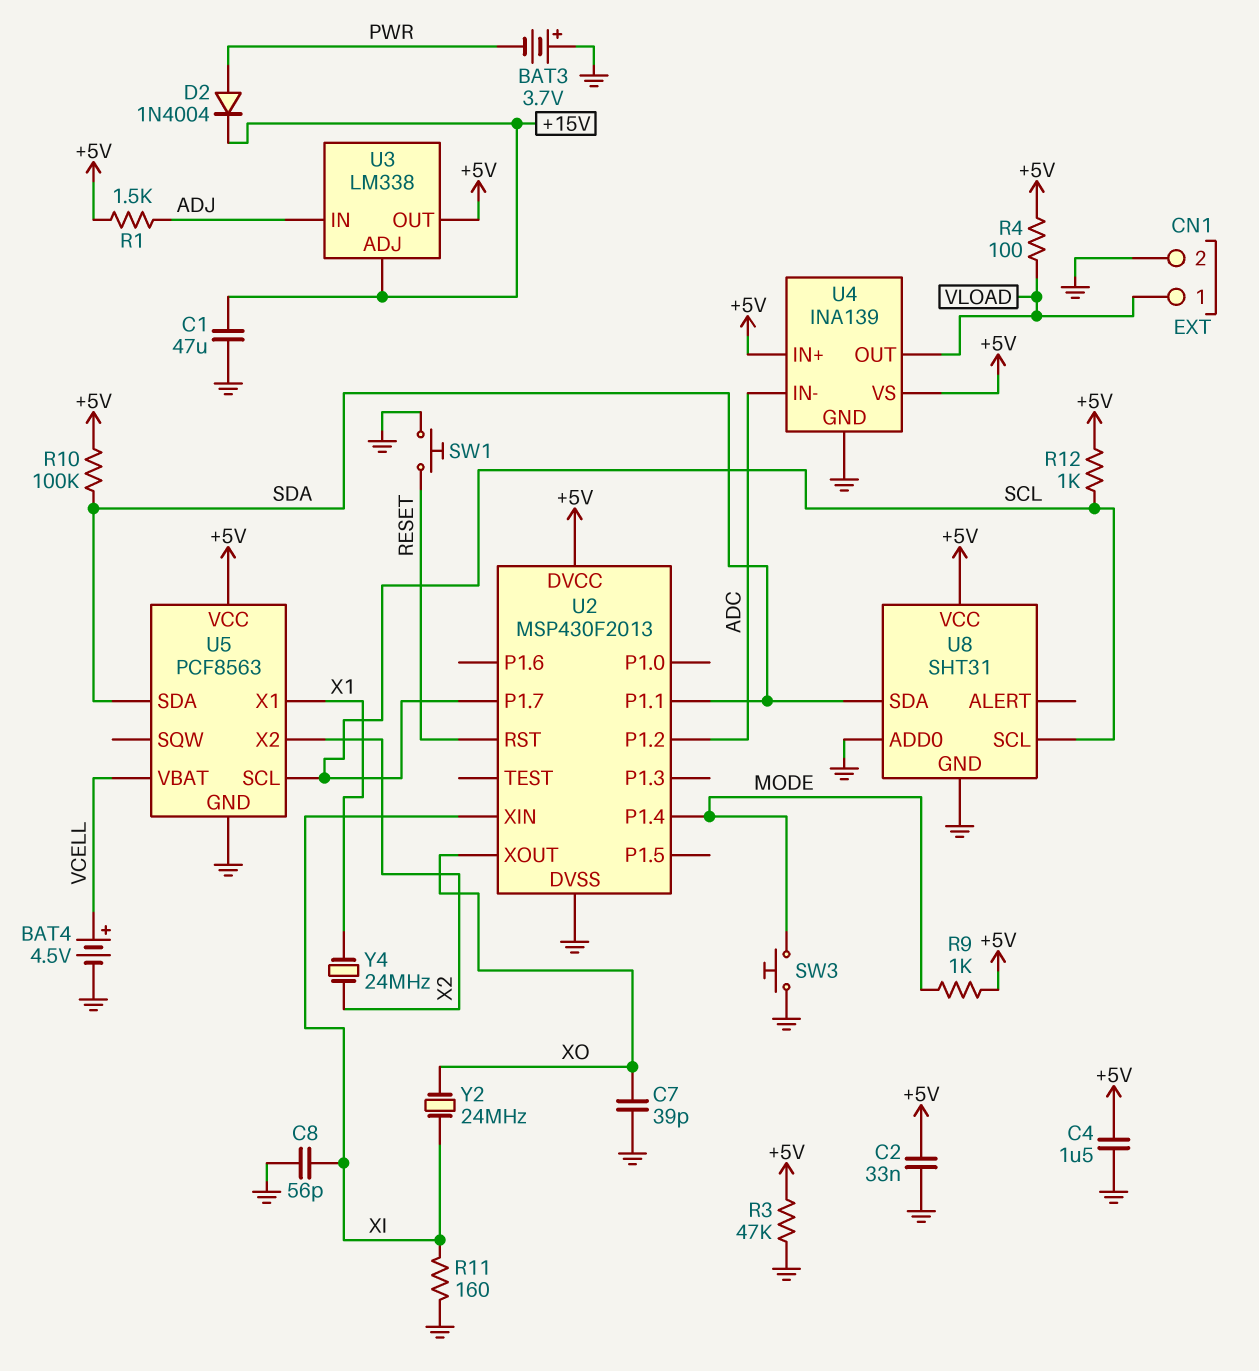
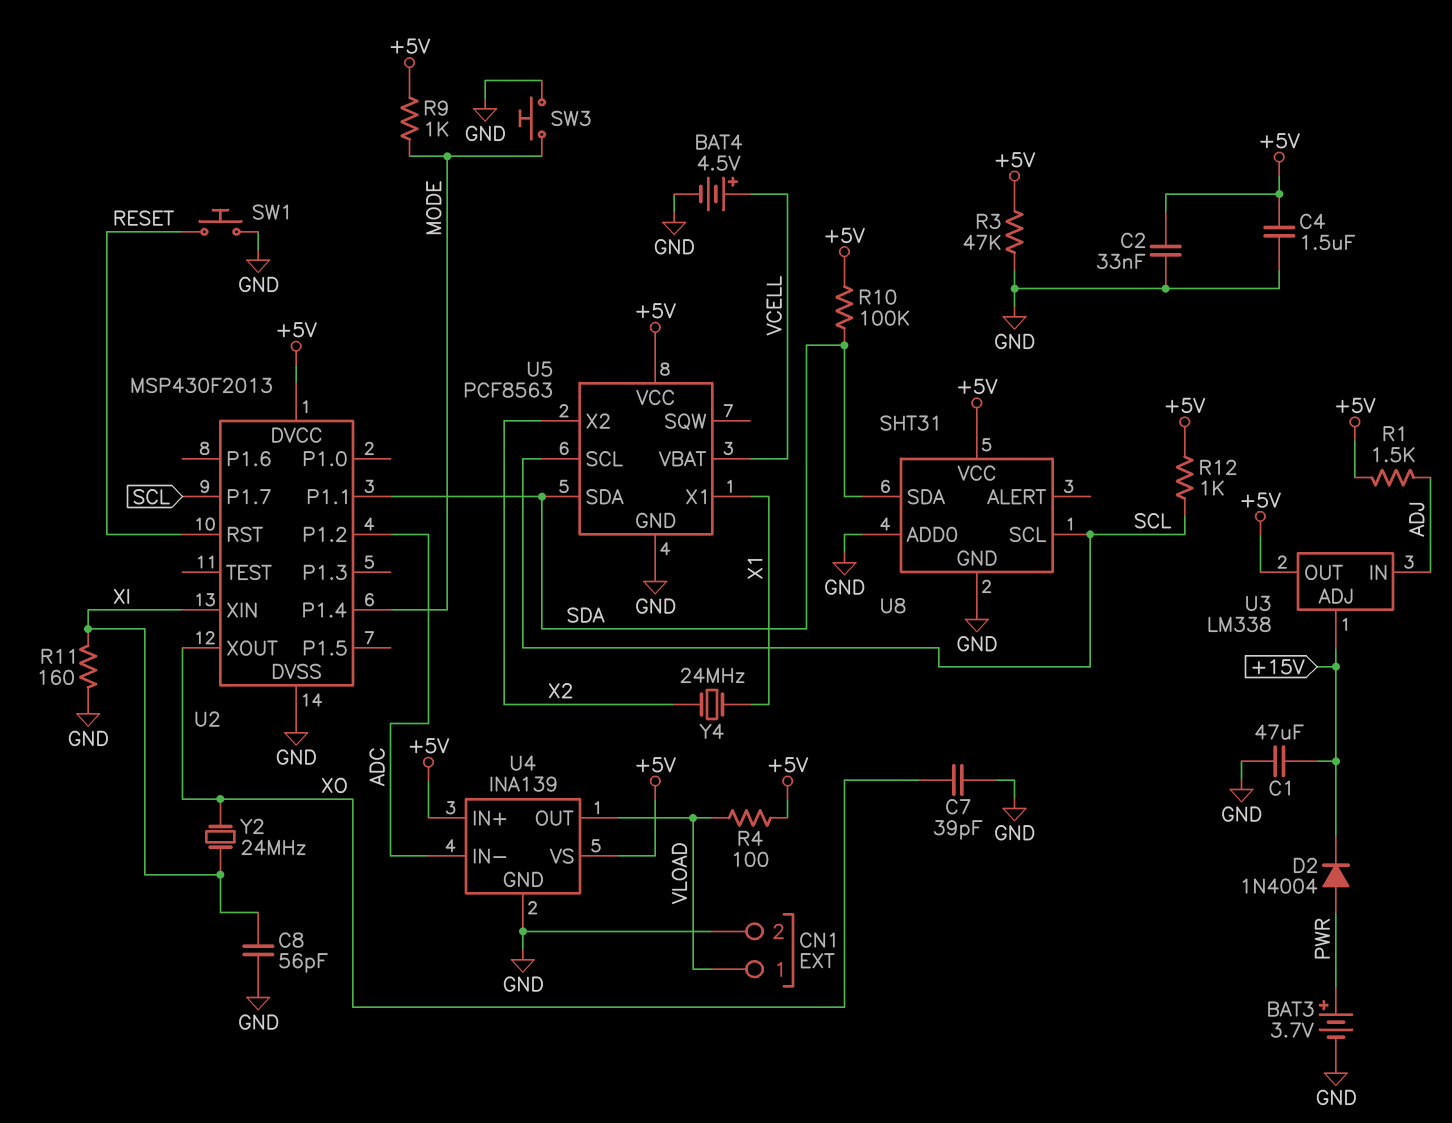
BAT3: 3.7V (plus GND, minus PWR) -> 3.7V (plus PWR, minus GND)

